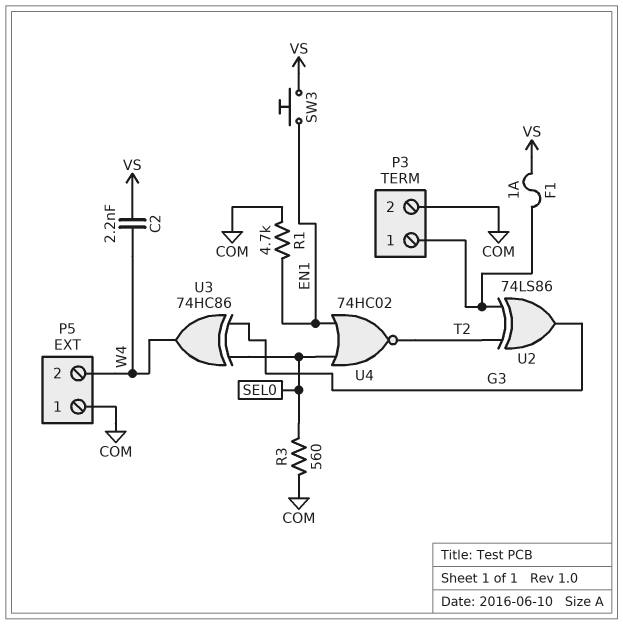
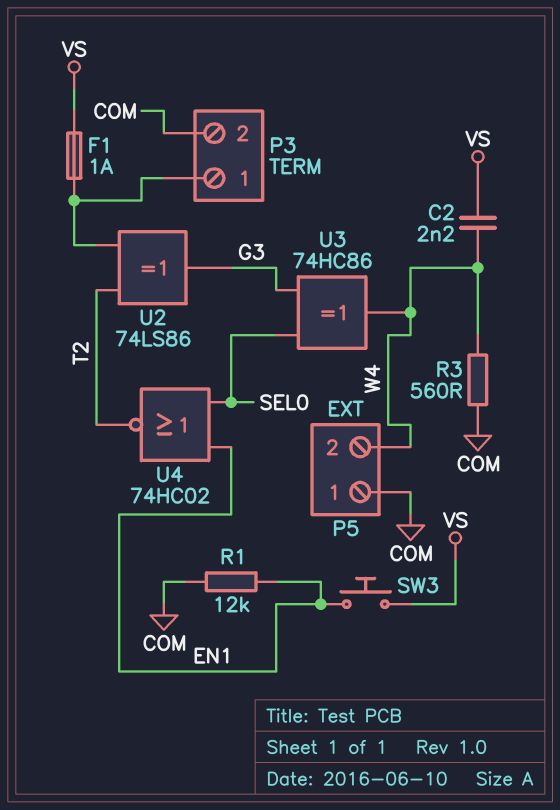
R1: 4.7k (COM, EN1) -> 12k (COM, EN1)
R3: 560 (COM, SEL0) -> 560 (COM, W4)

